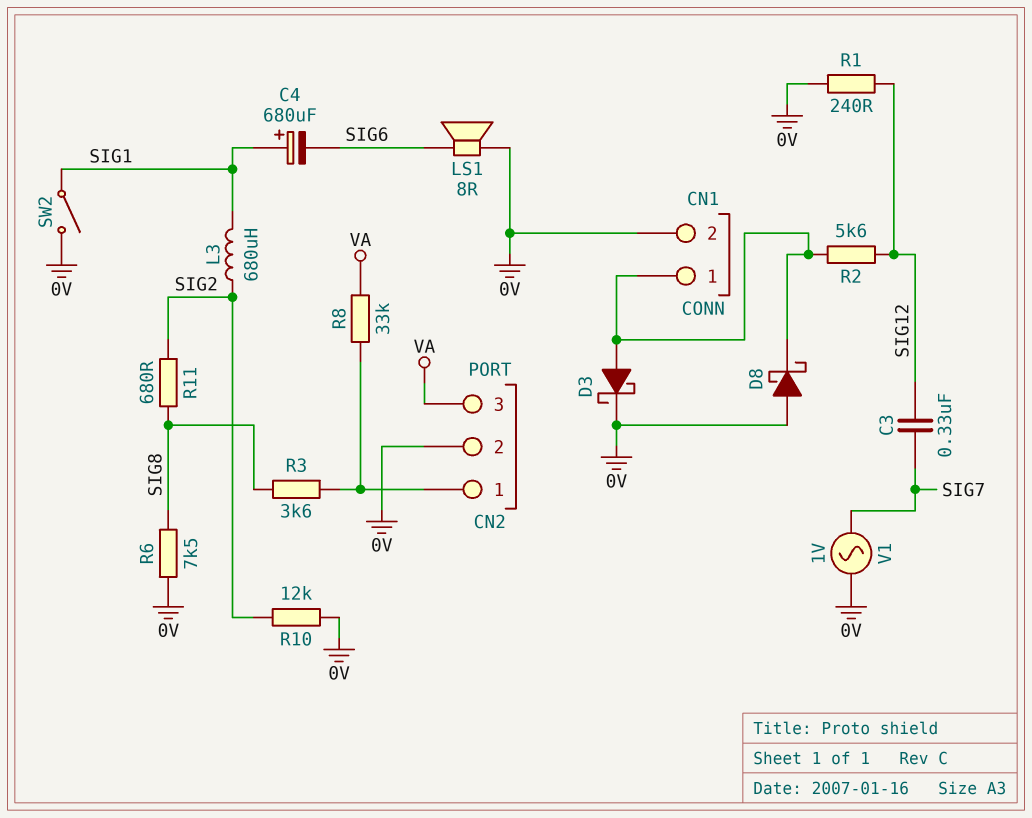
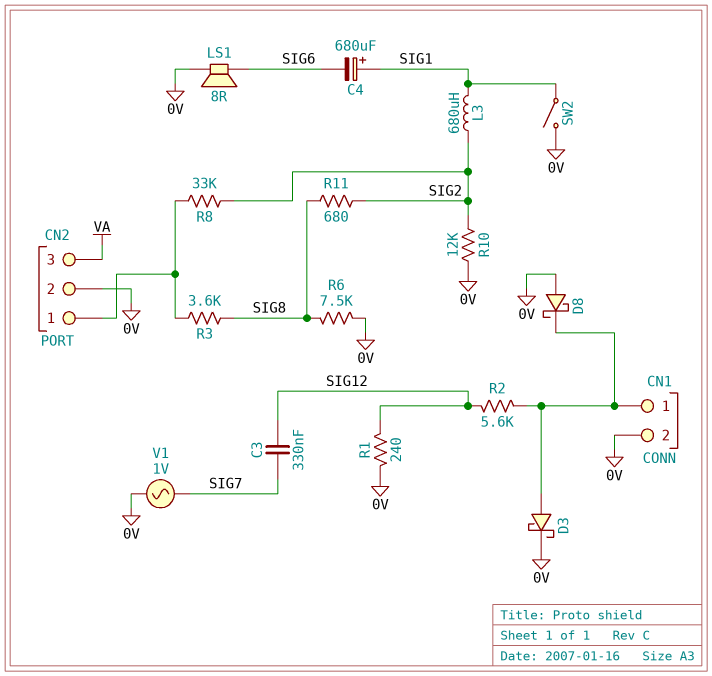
R8: 33k (CN2/1, VA) -> 33k (CN2/1, SIG2)

